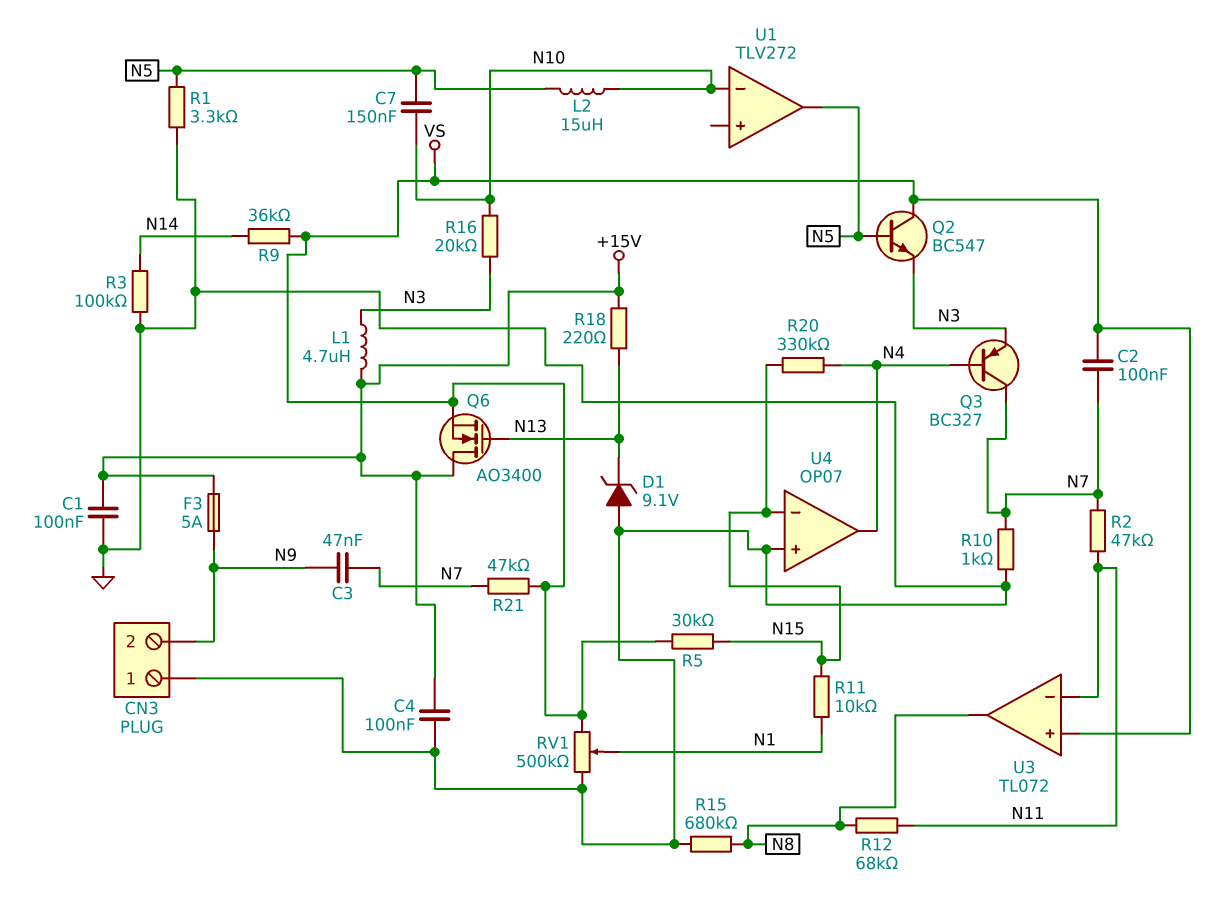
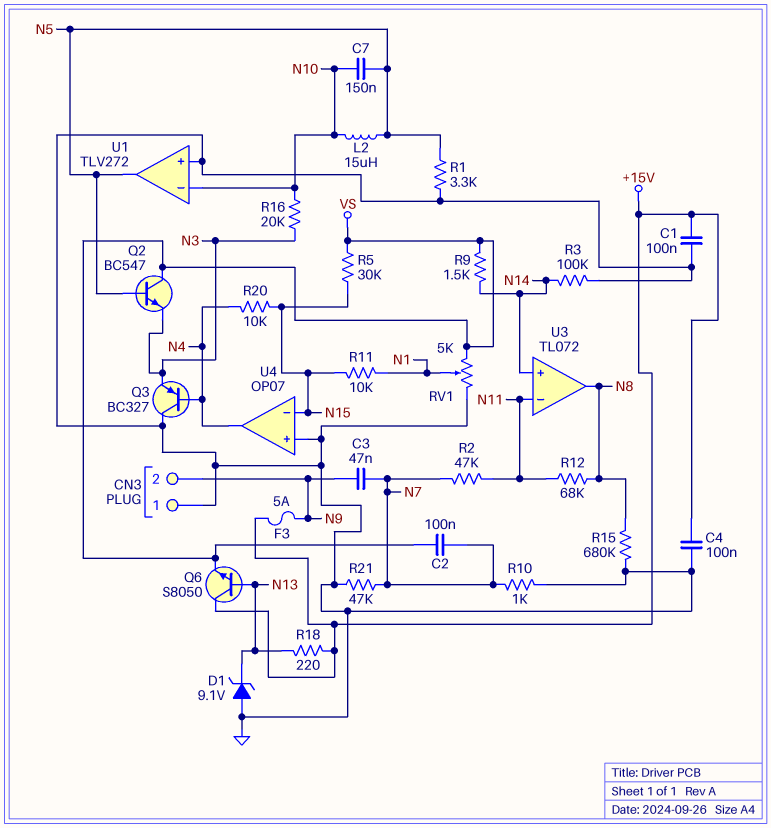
L1: 4.7uH (+15V, N3) -> none
Q3: PNP BC327 (B N4, C N7, E N3) -> PNP BC327 (B N4, C GND, E N3)
Q6: NMOS AO3400 (G N13, D +15V, S VS) -> NPN S8050 (B N13, C +15V, E VS)
R9: 36k (N14, VS) -> 1.5k (N14, VS)
R20: 330k (N4, N15) -> 10k (N4, N15)
R21: 47k (N7, VS) -> 47k (GND, N7)
RV1: 500k (GND, VS, wiper N1) -> 5k (GND, VS, wiper N1)
U1 pin in+: none -> GND
U3 pin in+: VS -> N14

